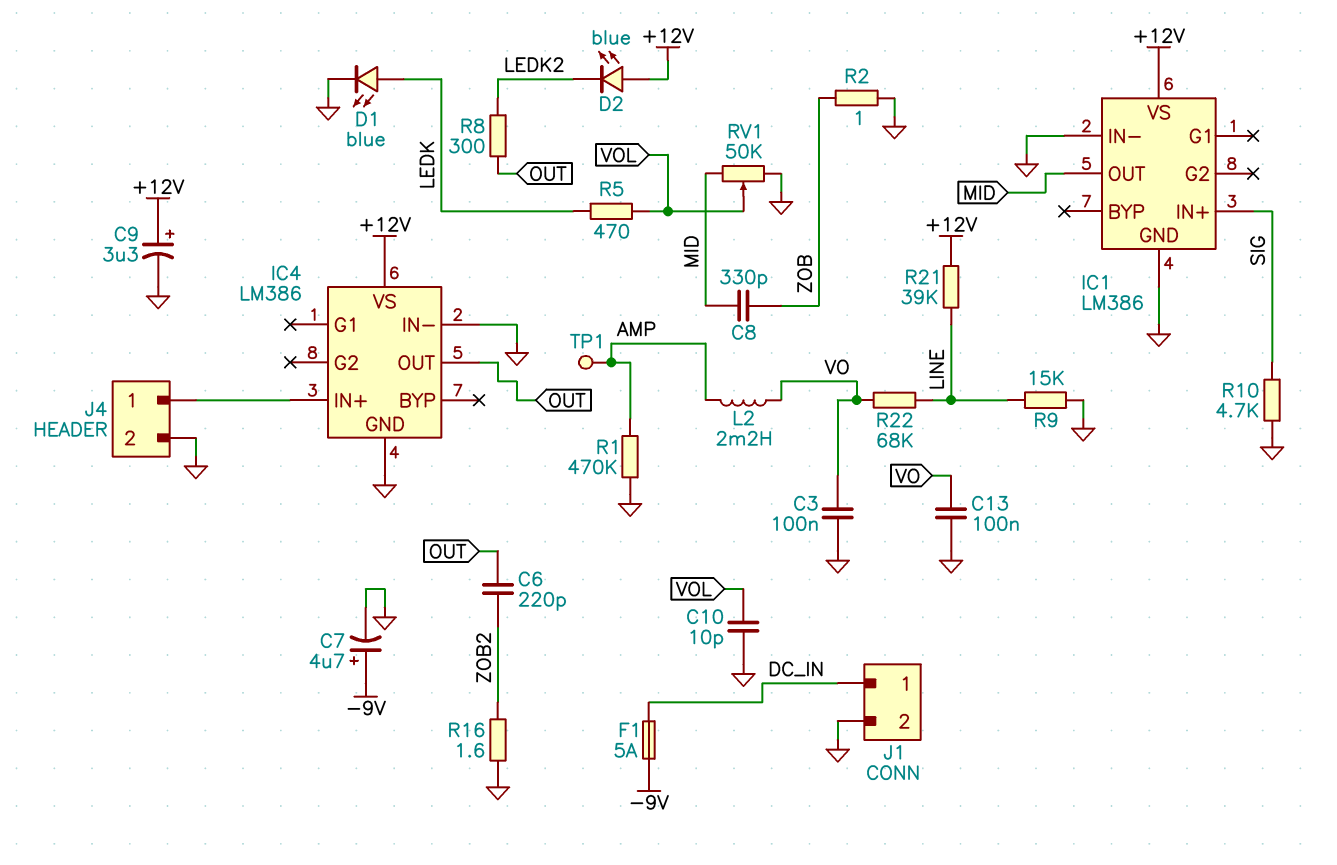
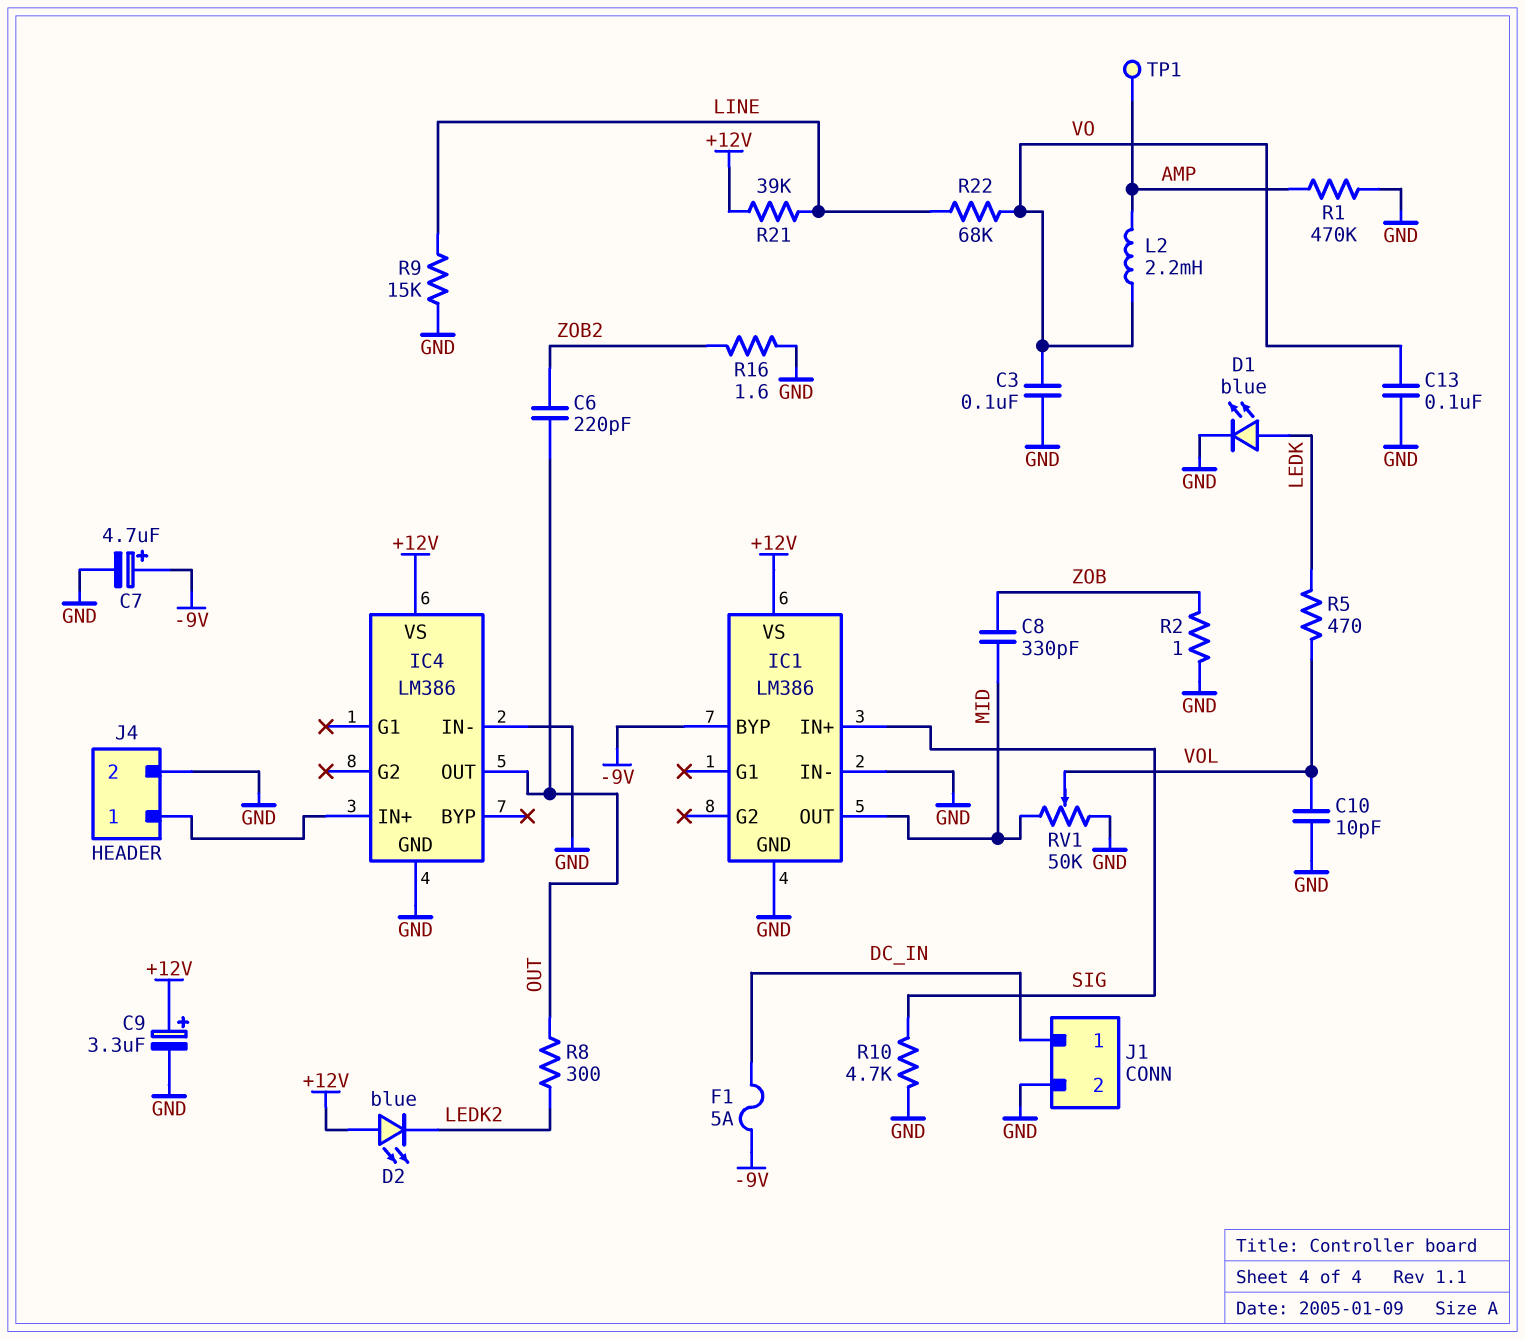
IC1 pin BYP: none -> -9V

